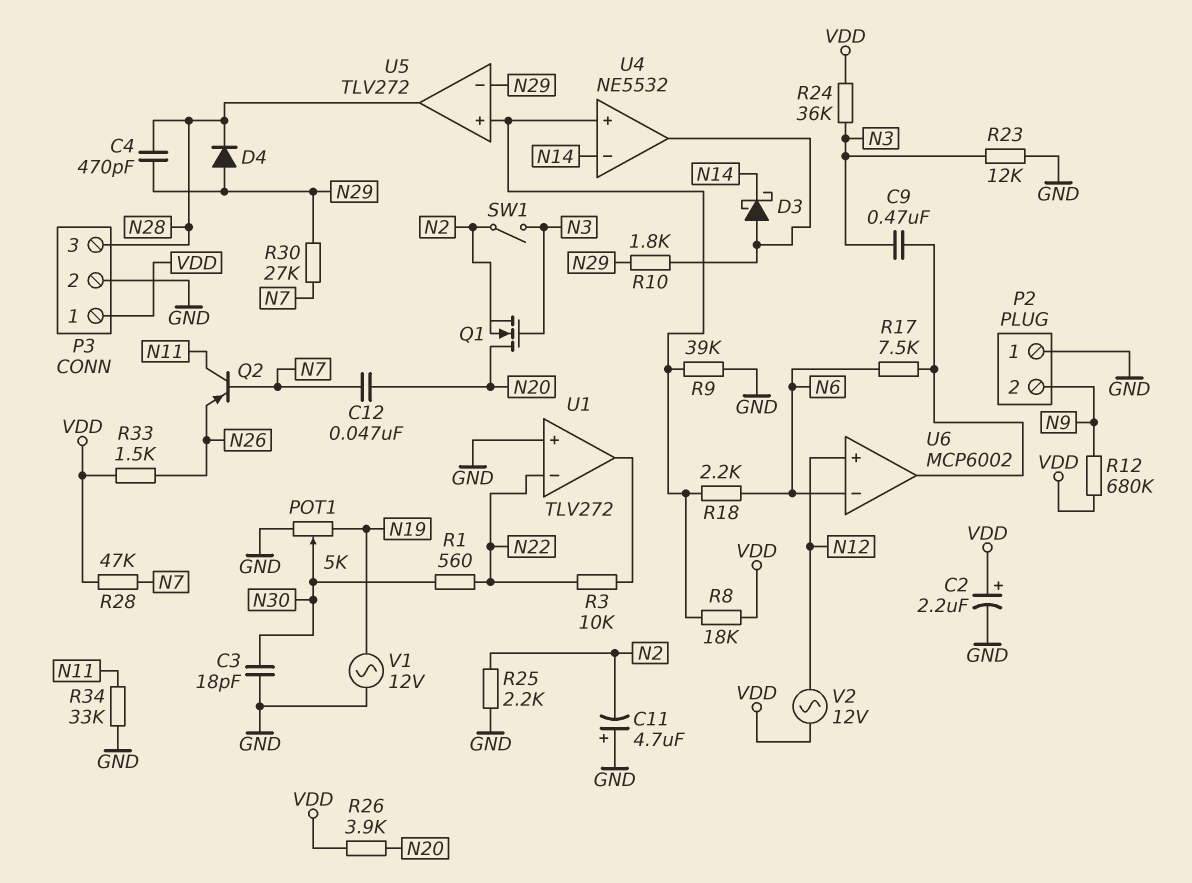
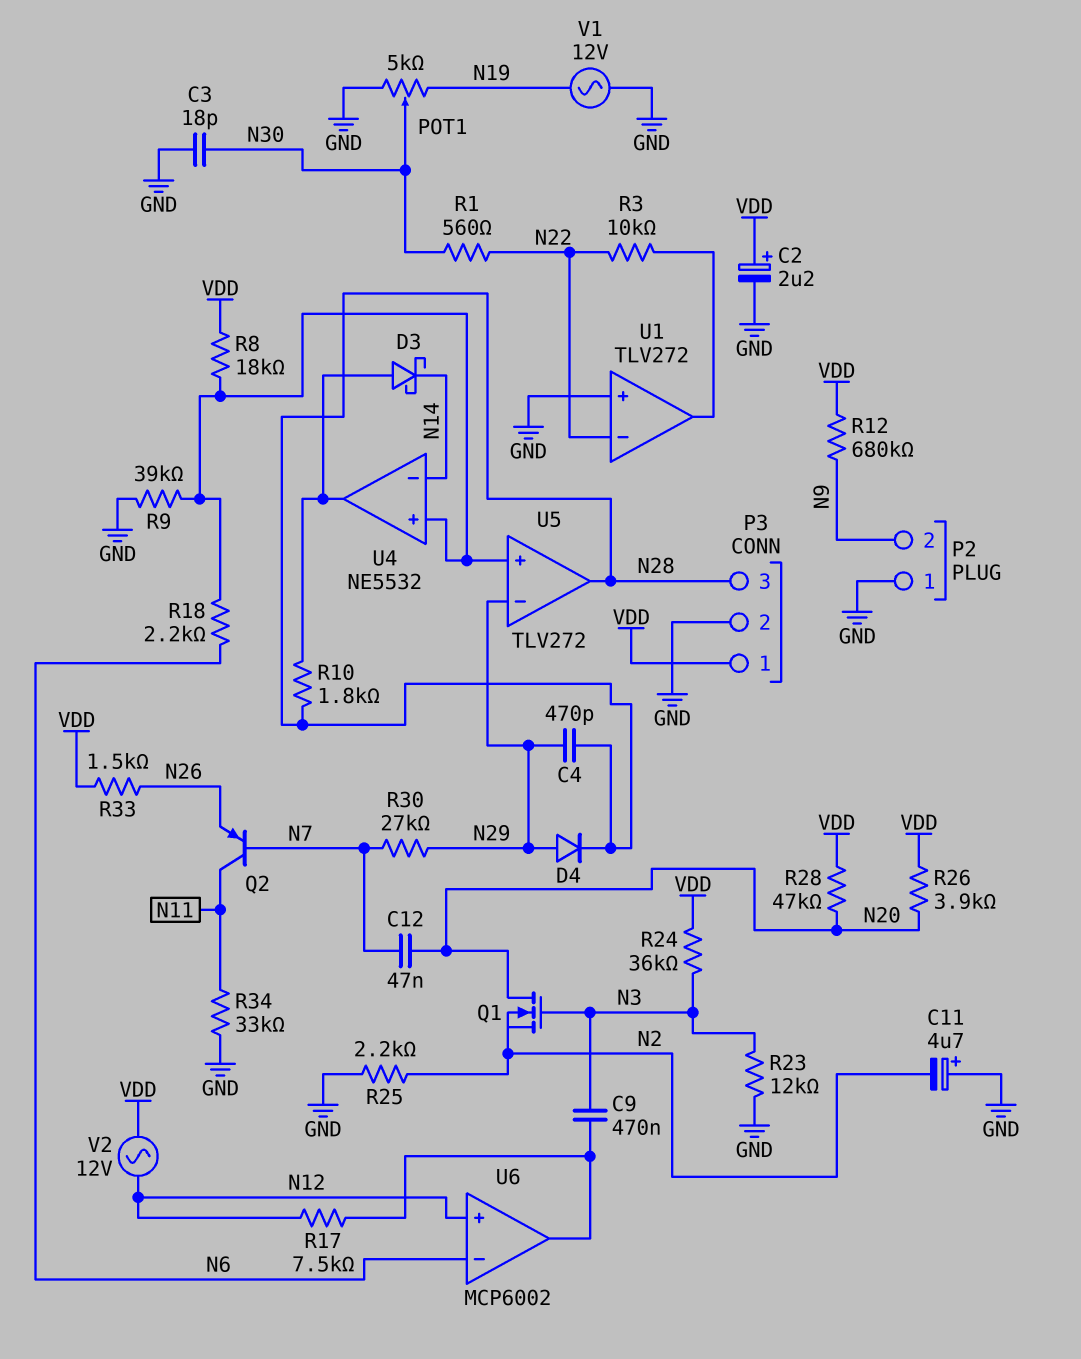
R10: 1.8k (N29, U4/out) -> 1.8k (N28, U4/out)
R17: 7.5k (N6, U6/out) -> 7.5k (N12, U6/out)
R28: 47k (N7, VDD) -> 47k (N20, VDD)
SW1: switch (N2, N3) -> none

